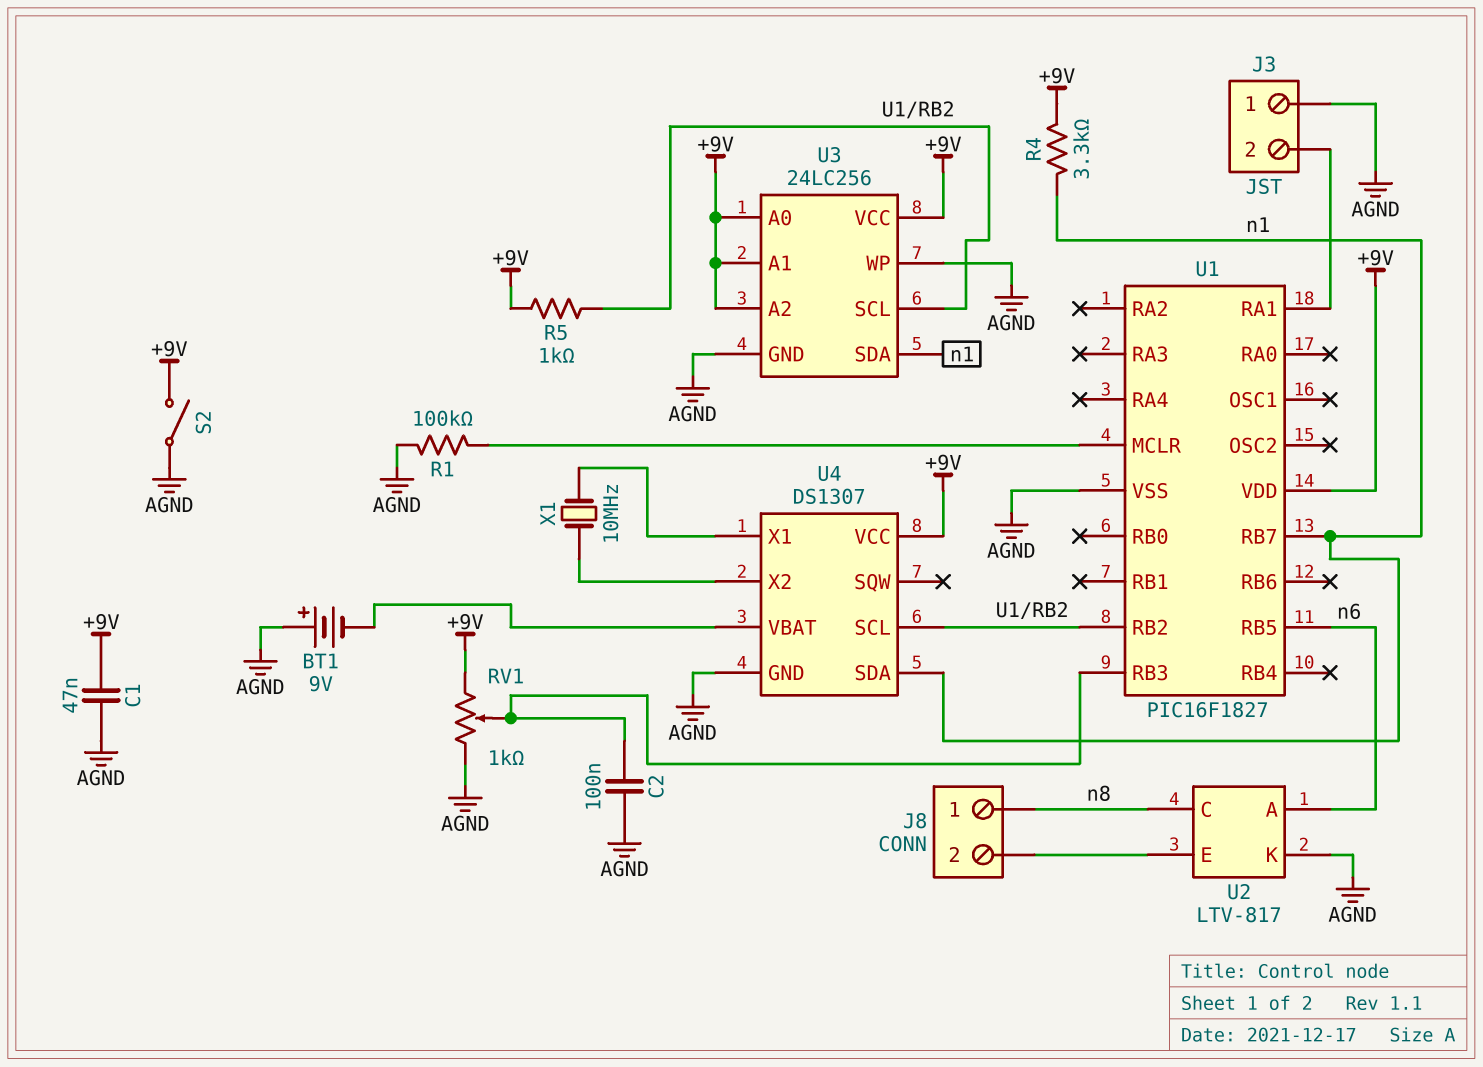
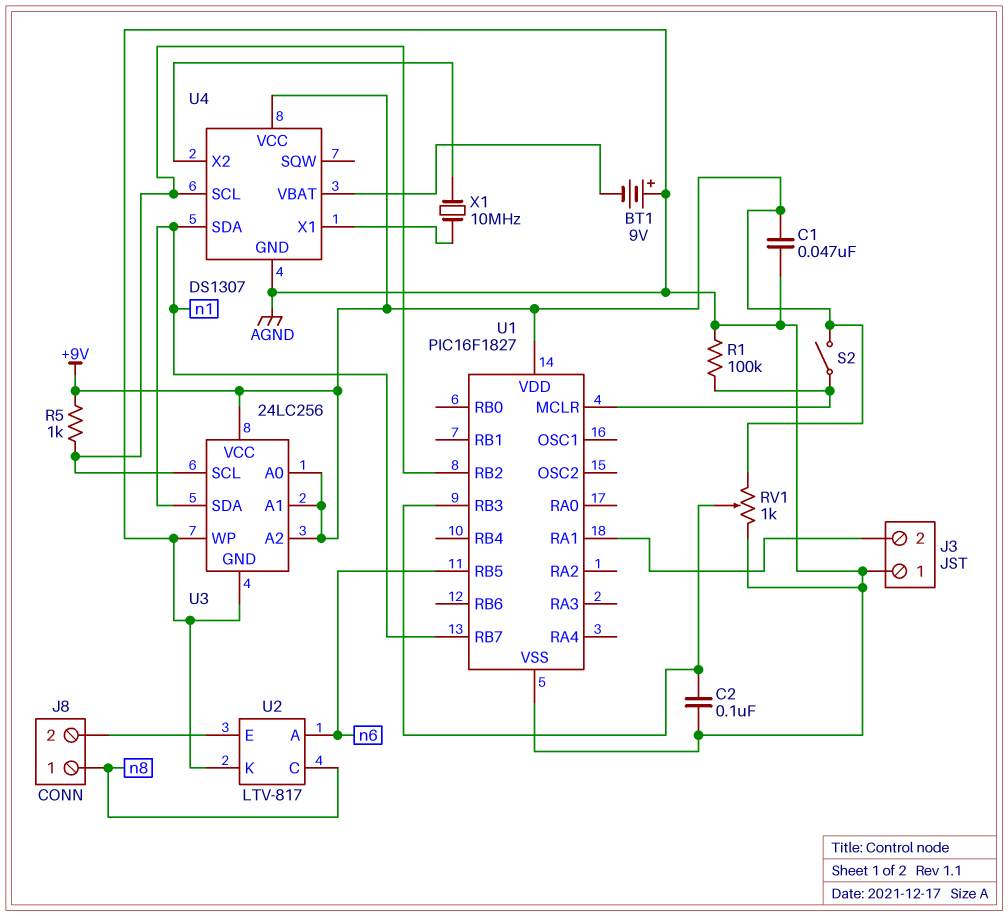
R4: 3.3k (+9V, n1) -> none
S2: switch (+9V, AGND) -> switch (+9V, U1/MCLR)

